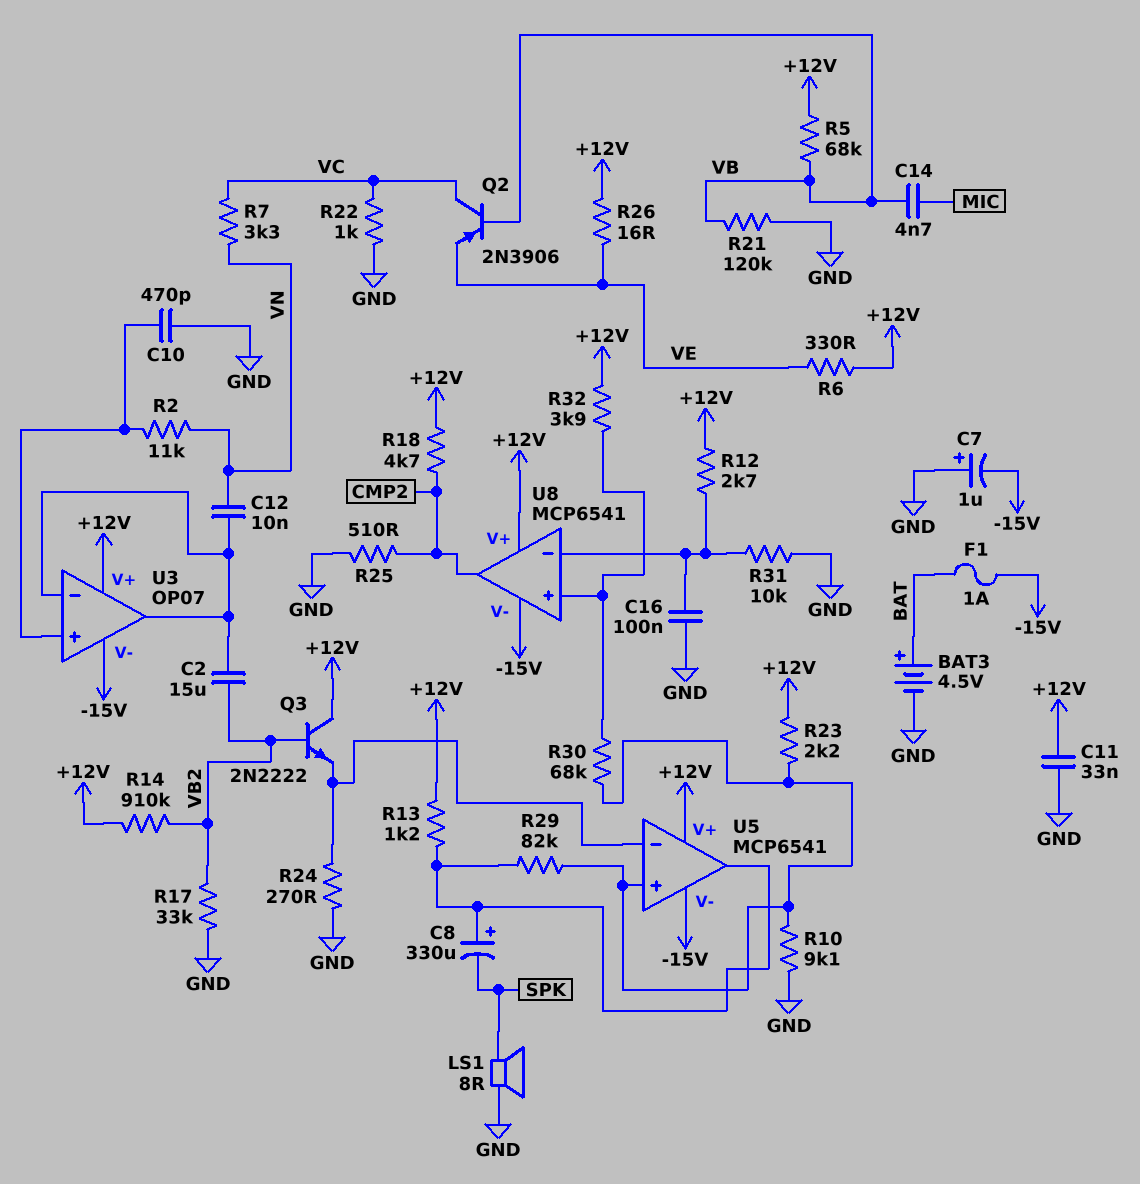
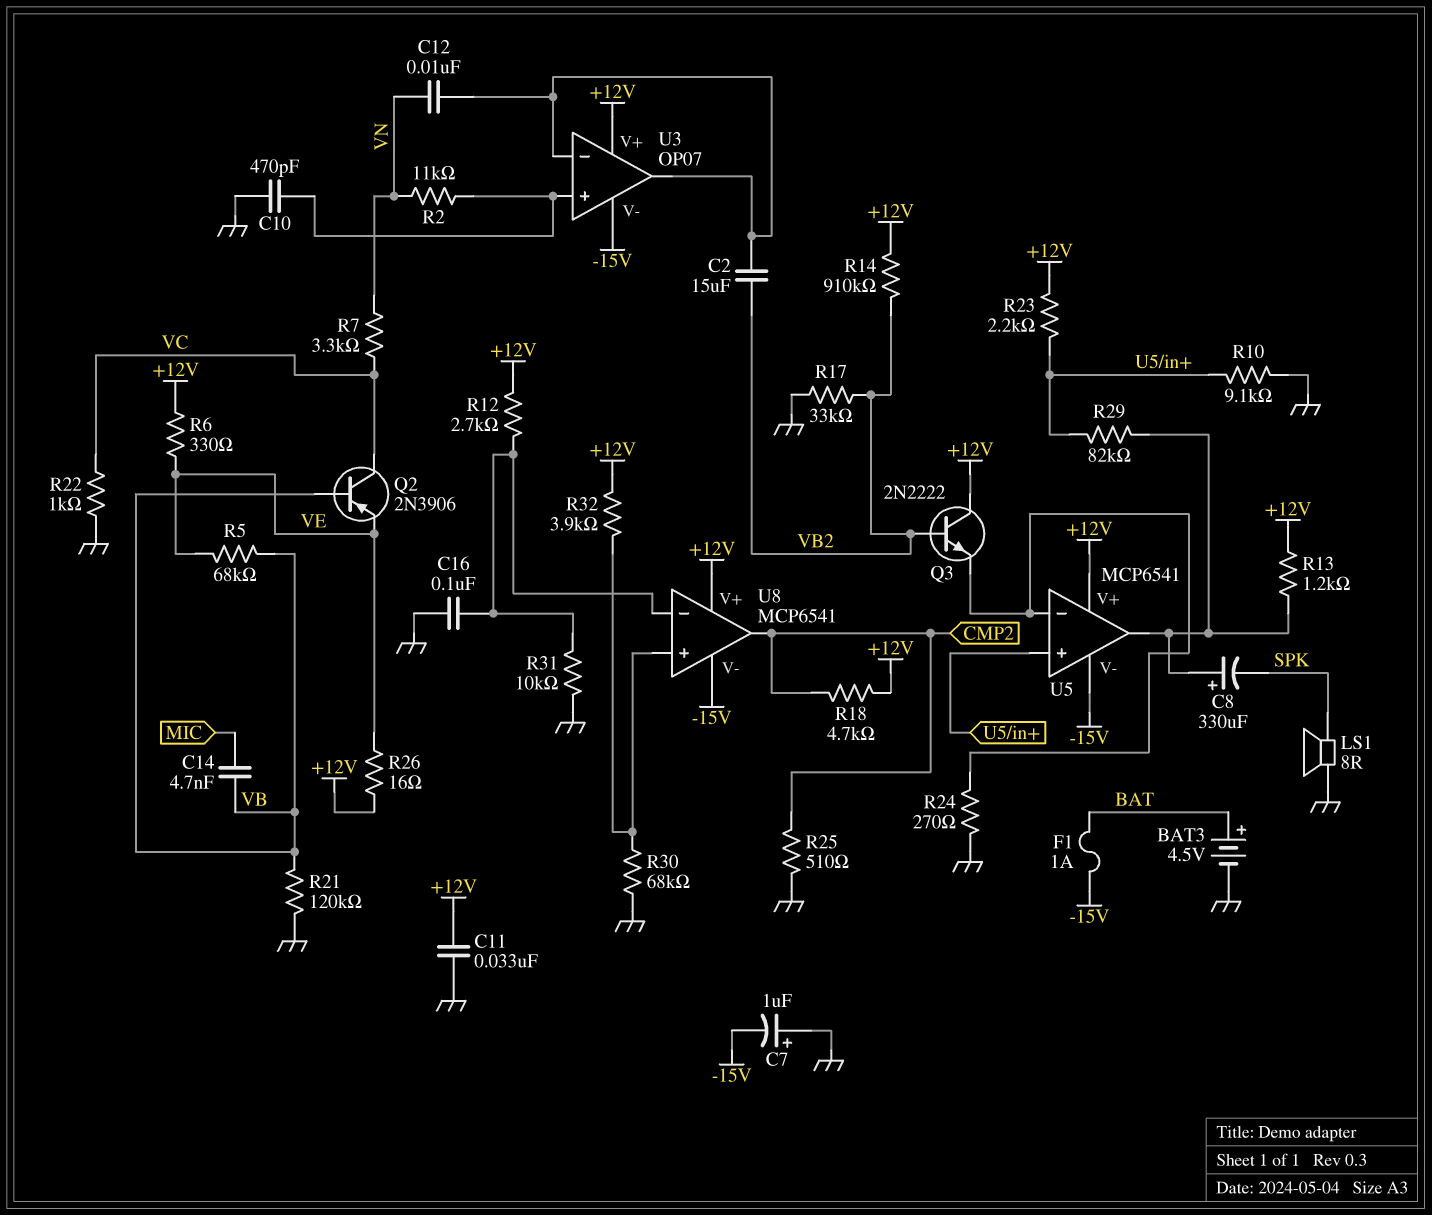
R5: 68k (+12V, VB) -> 68k (VB, VE)
R30: 68k (U5/in+, U8/in+) -> 68k (GND, U8/in+)

